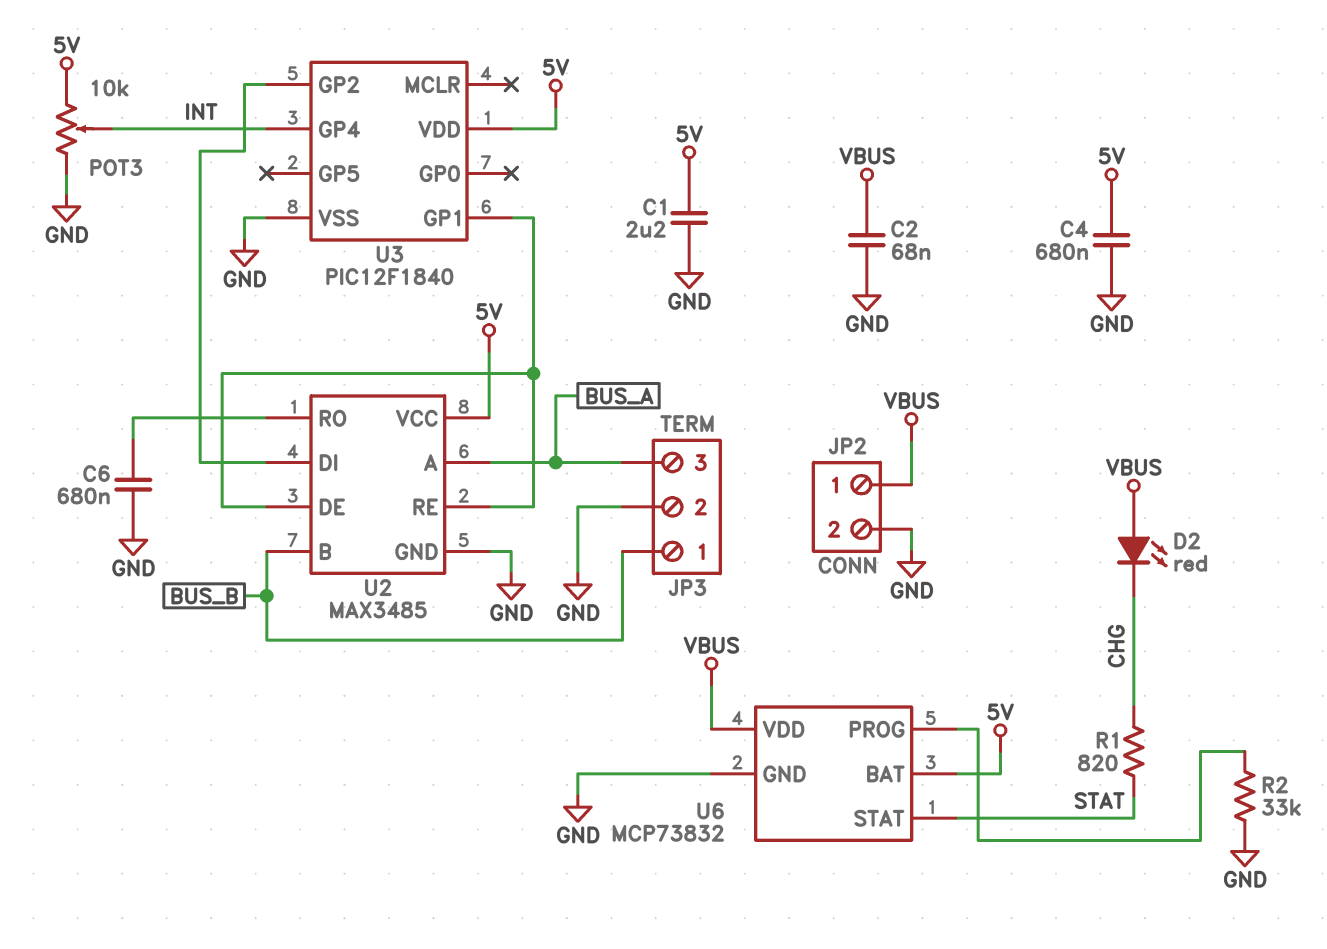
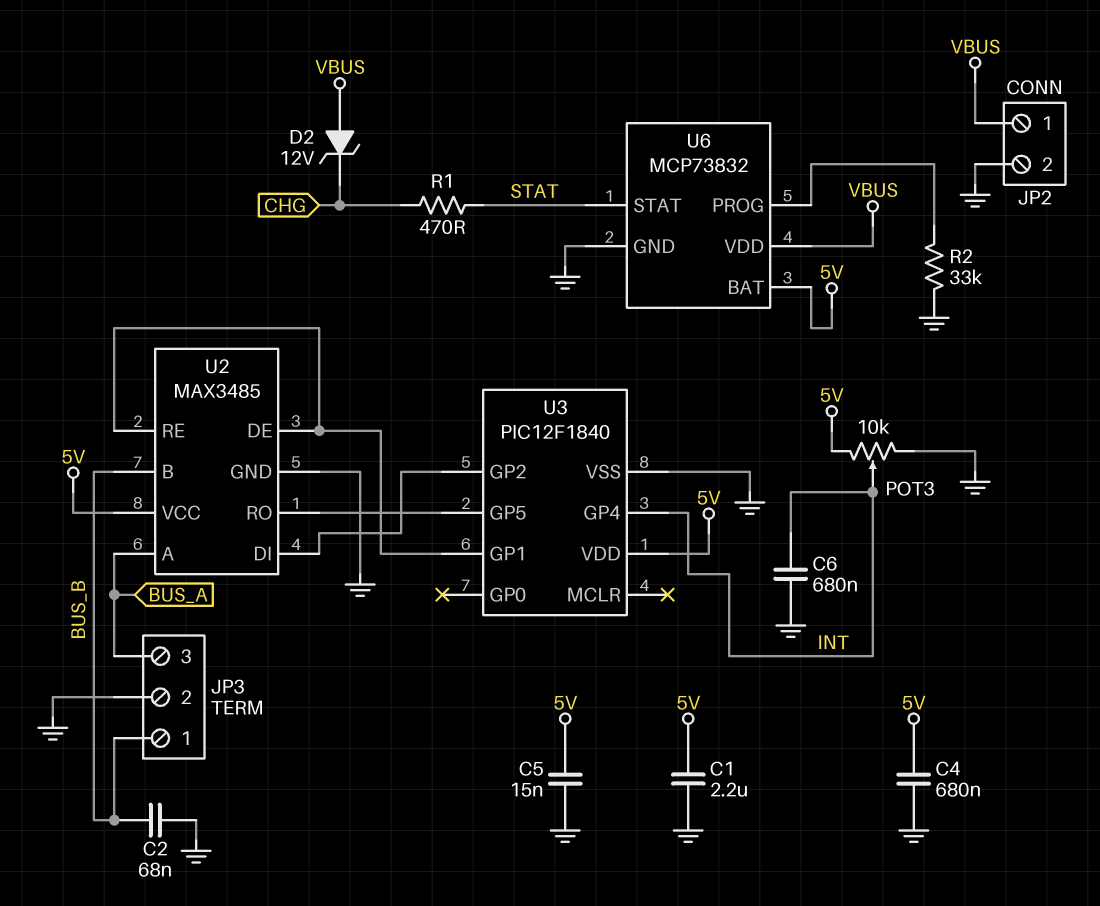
C2: 68nF (GND, VBUS) -> 68nF (BUS_B, GND)
C5: none -> 15nF (5V, GND)
C6: 680nF (GND, U2/RO) -> 680nF (GND, INT)
D2: LED red (A VBUS, K CHG) -> zener 12V (A VBUS, K CHG)
R1: 820 (CHG, STAT) -> 470 (CHG, STAT)
U3 pin GP5: none -> U2/RO

